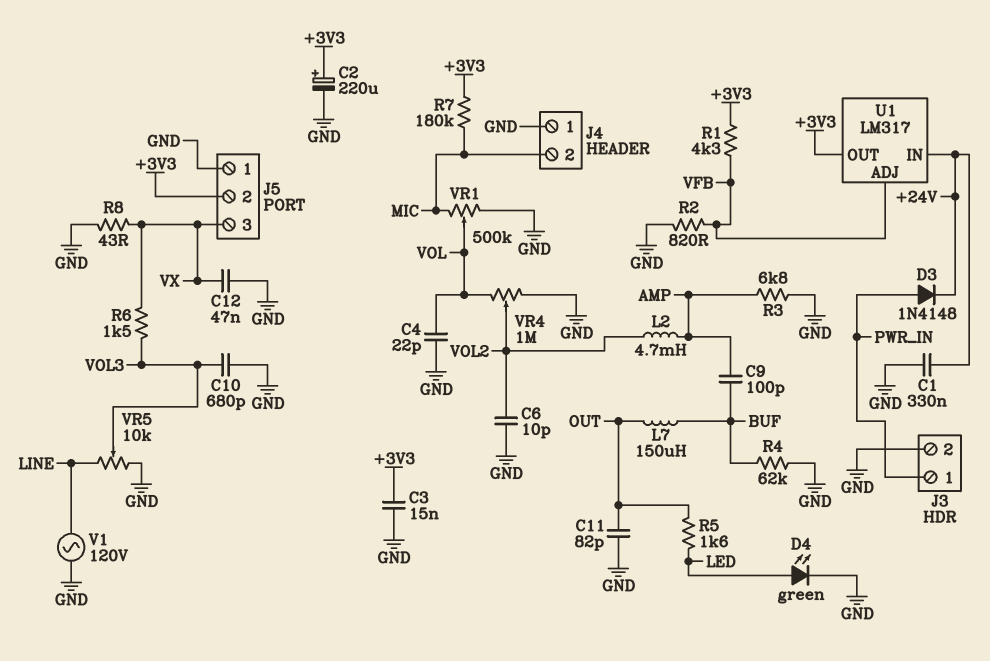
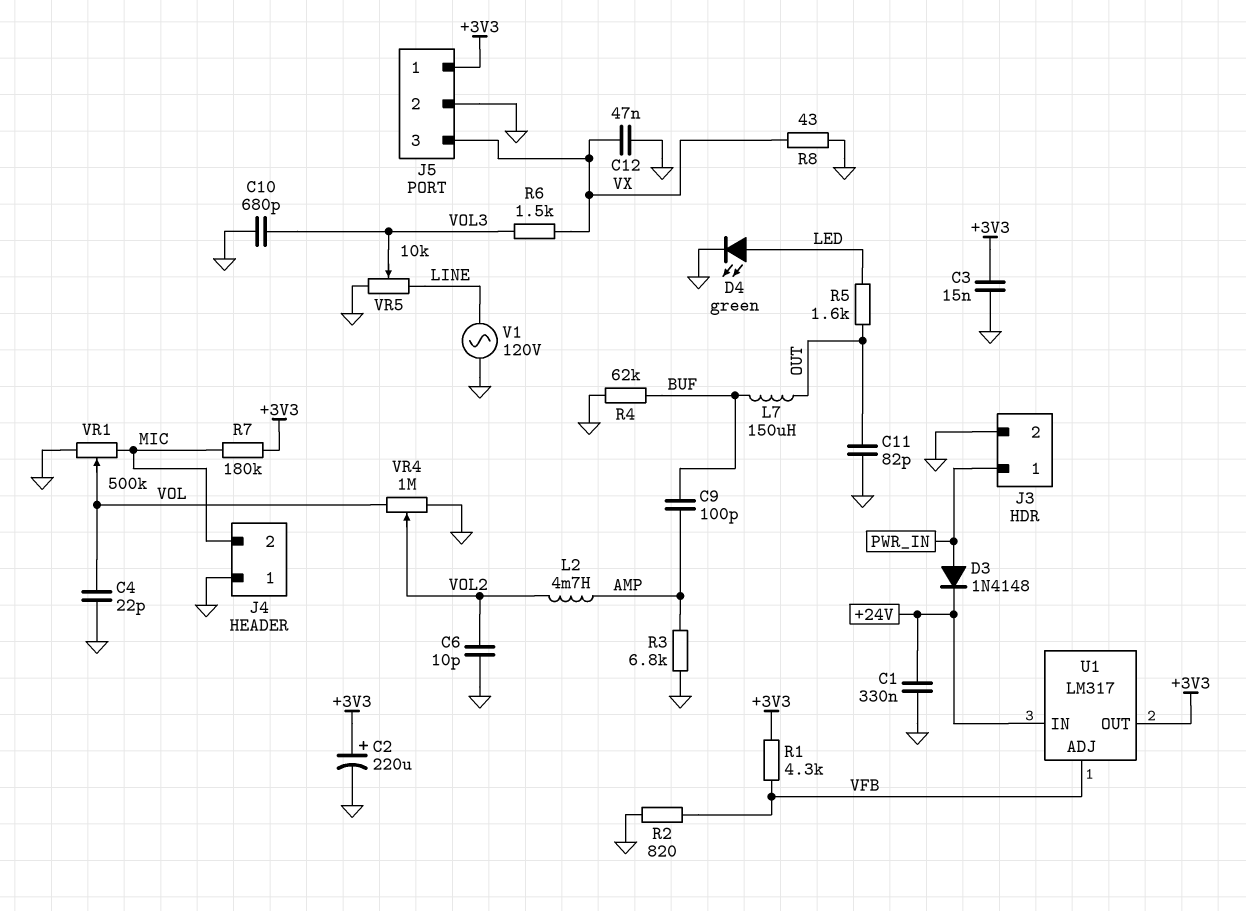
J5 pin 1: GND -> +3V3
J5 pin 2: +3V3 -> GND

